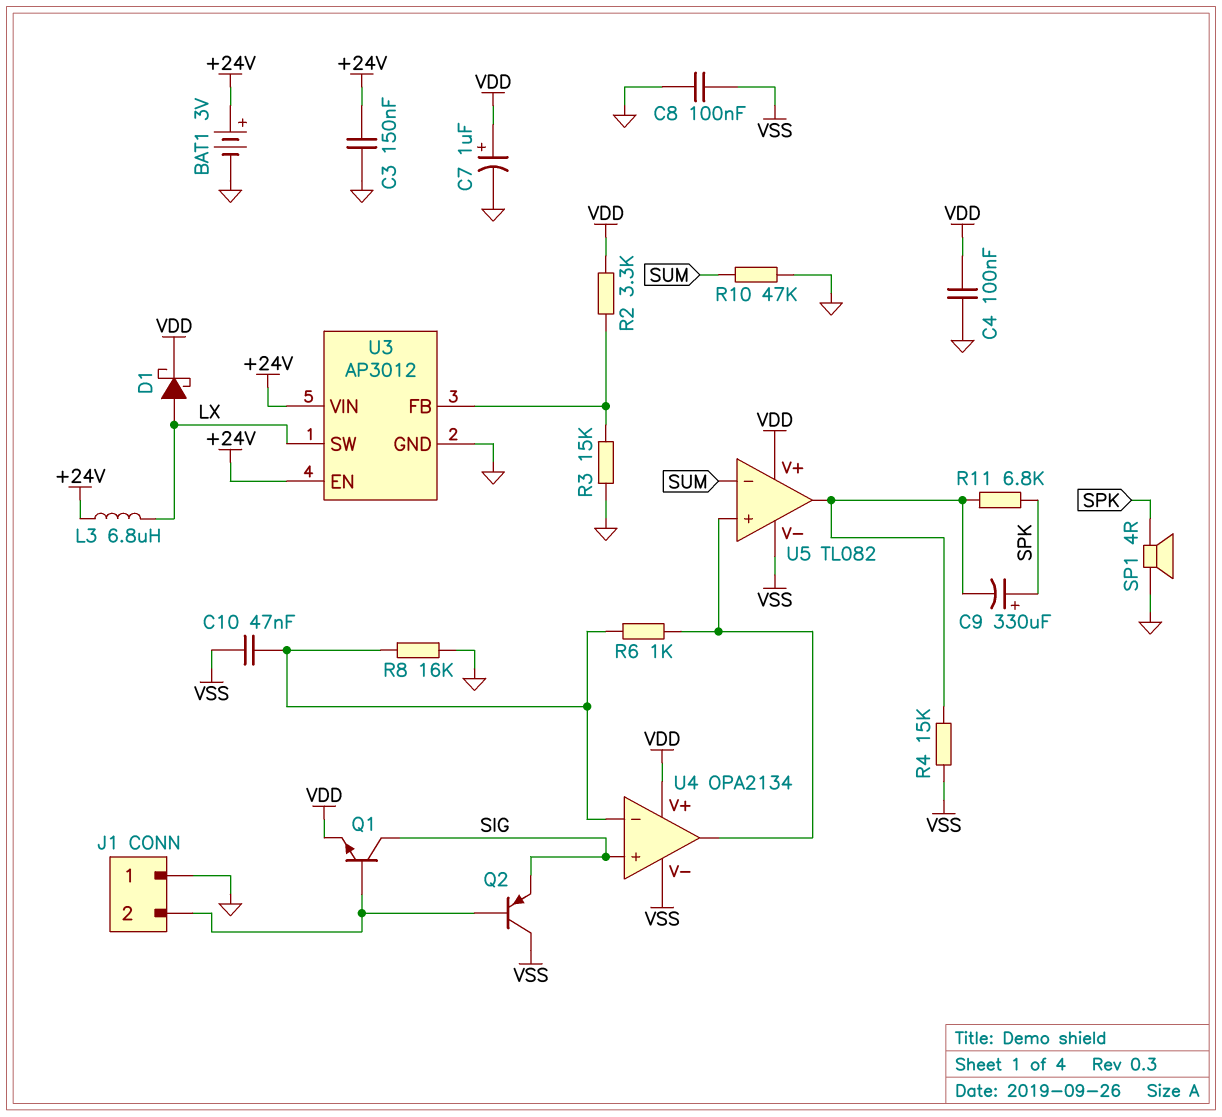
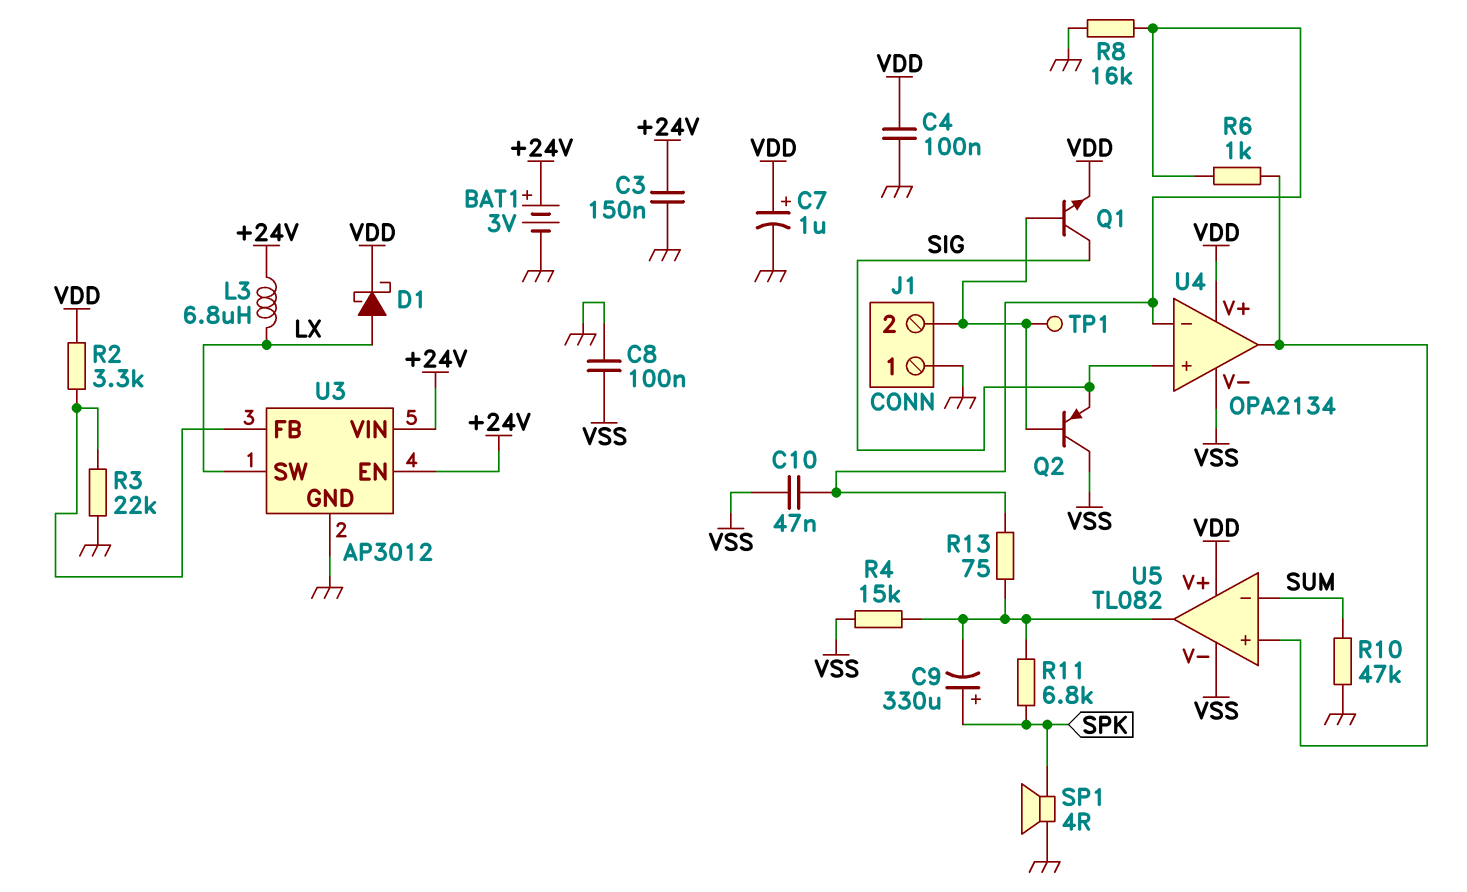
R3: 15k (GND, U3/FB) -> 22k (GND, U3/FB)
R13: none -> 75 (U4/in-, U5/out)
TP1: none -> test point (J1/2)

